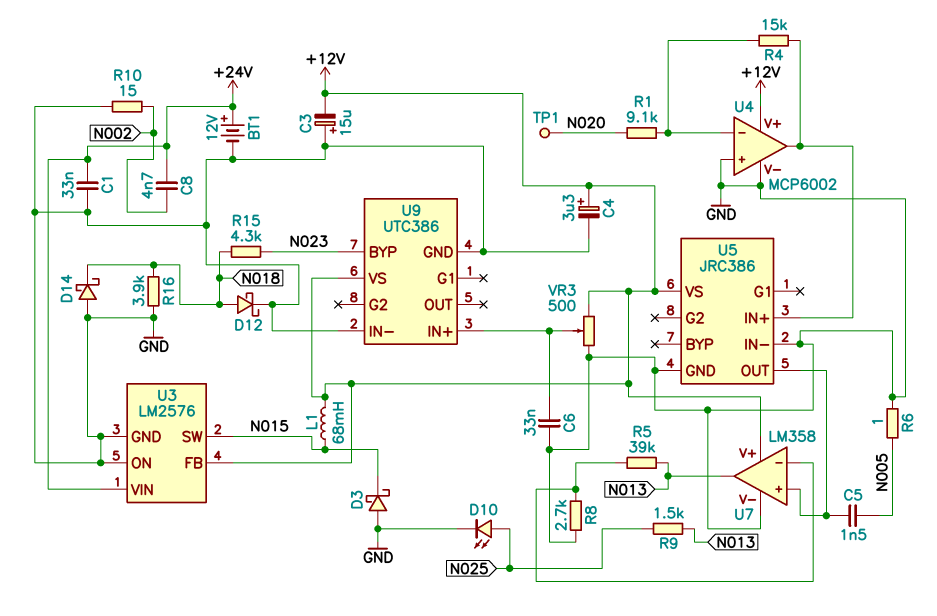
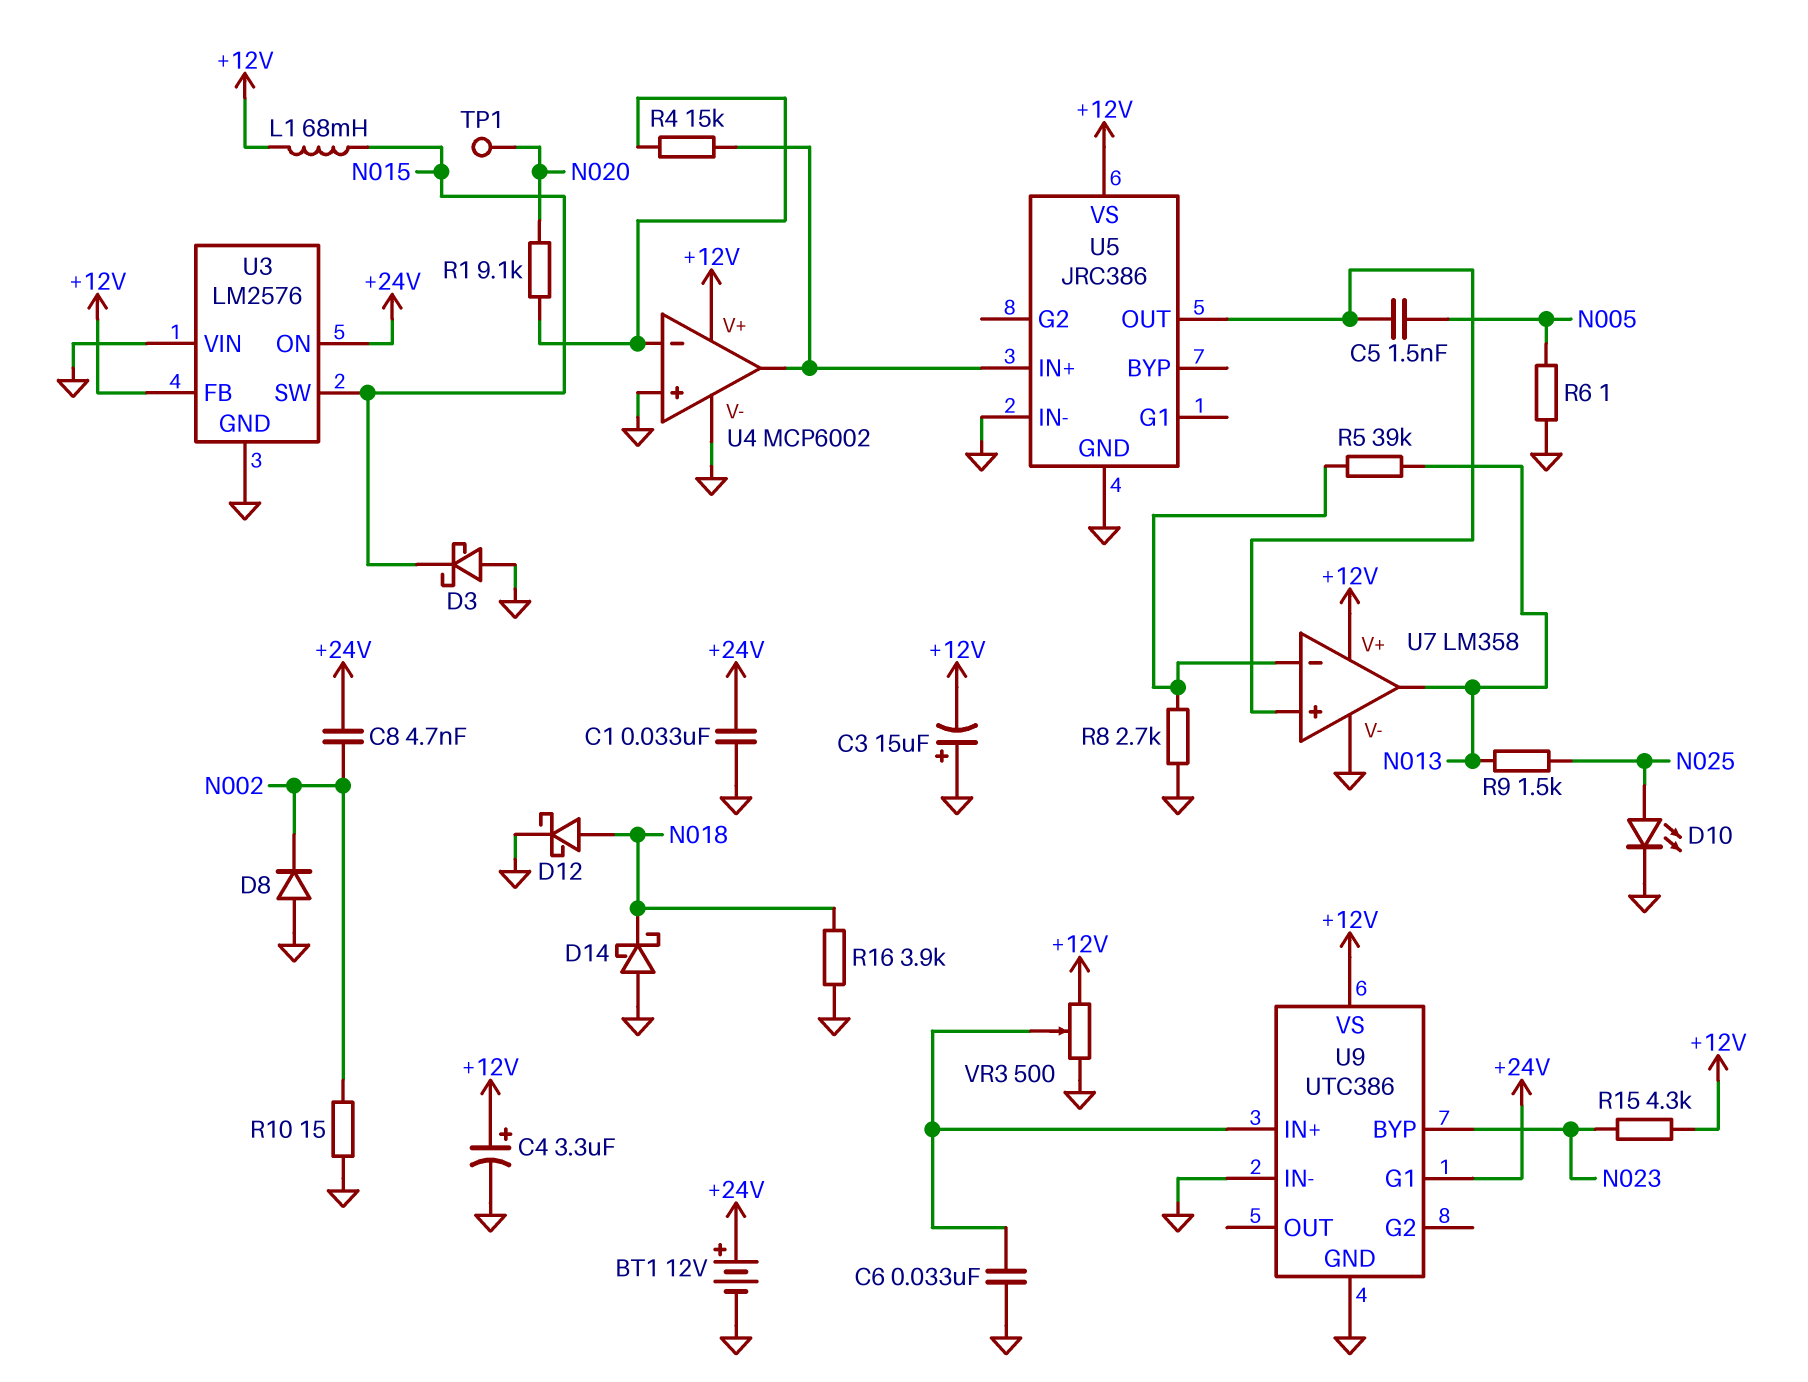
D8: none -> diode (A GND, K N002)
R15: 4.3k (N018, N023) -> 4.3k (+12V, N023)
U3 pin ON: GND -> +24V
U3 pin VIN: +24V -> GND
U9 pin G1: none -> +24V

